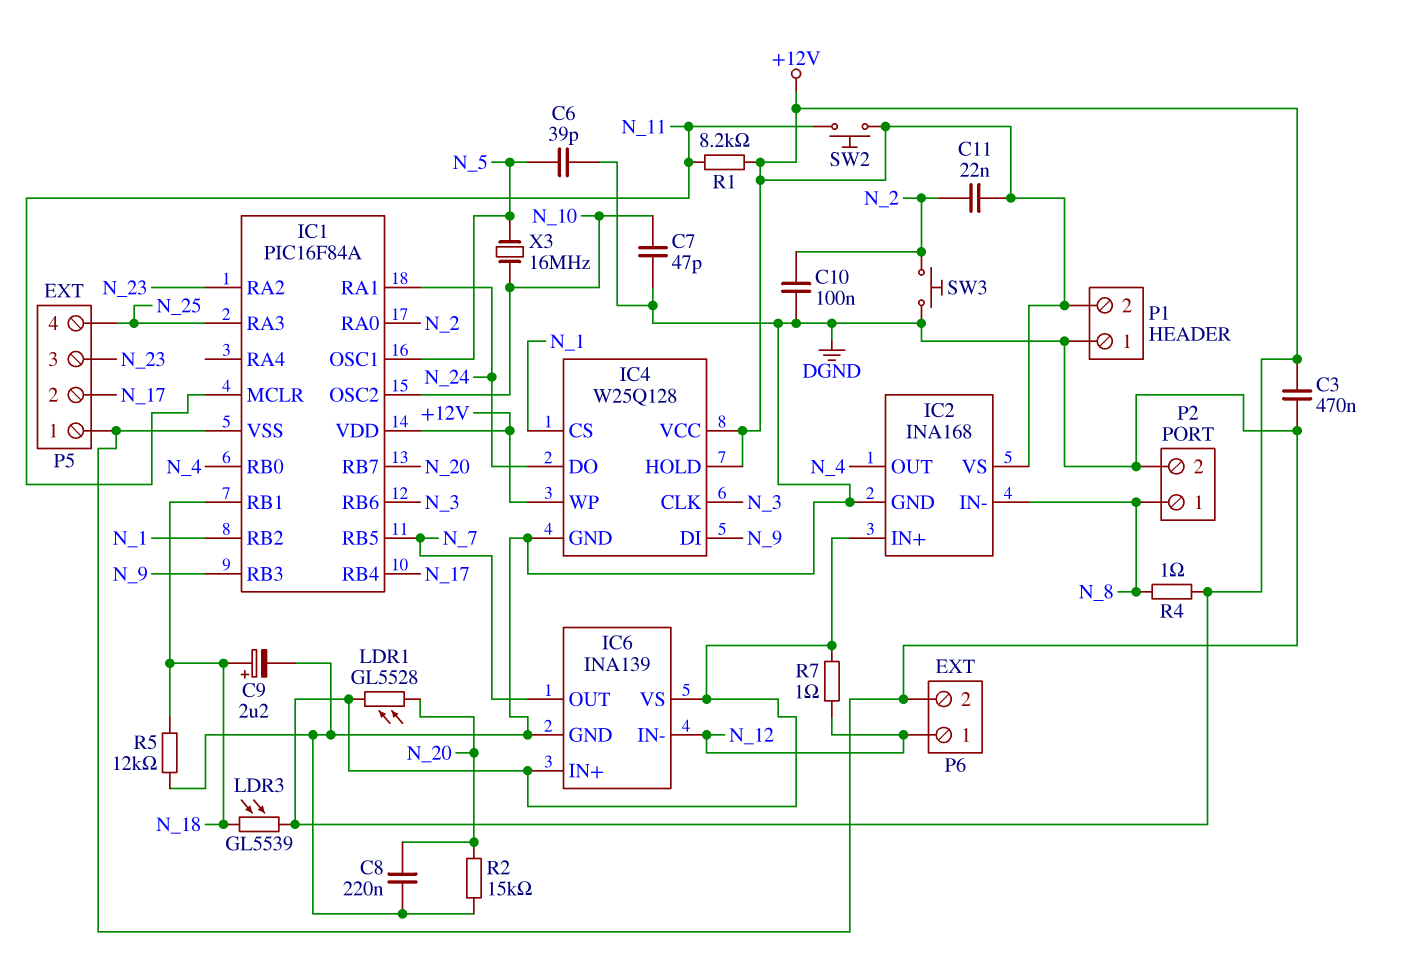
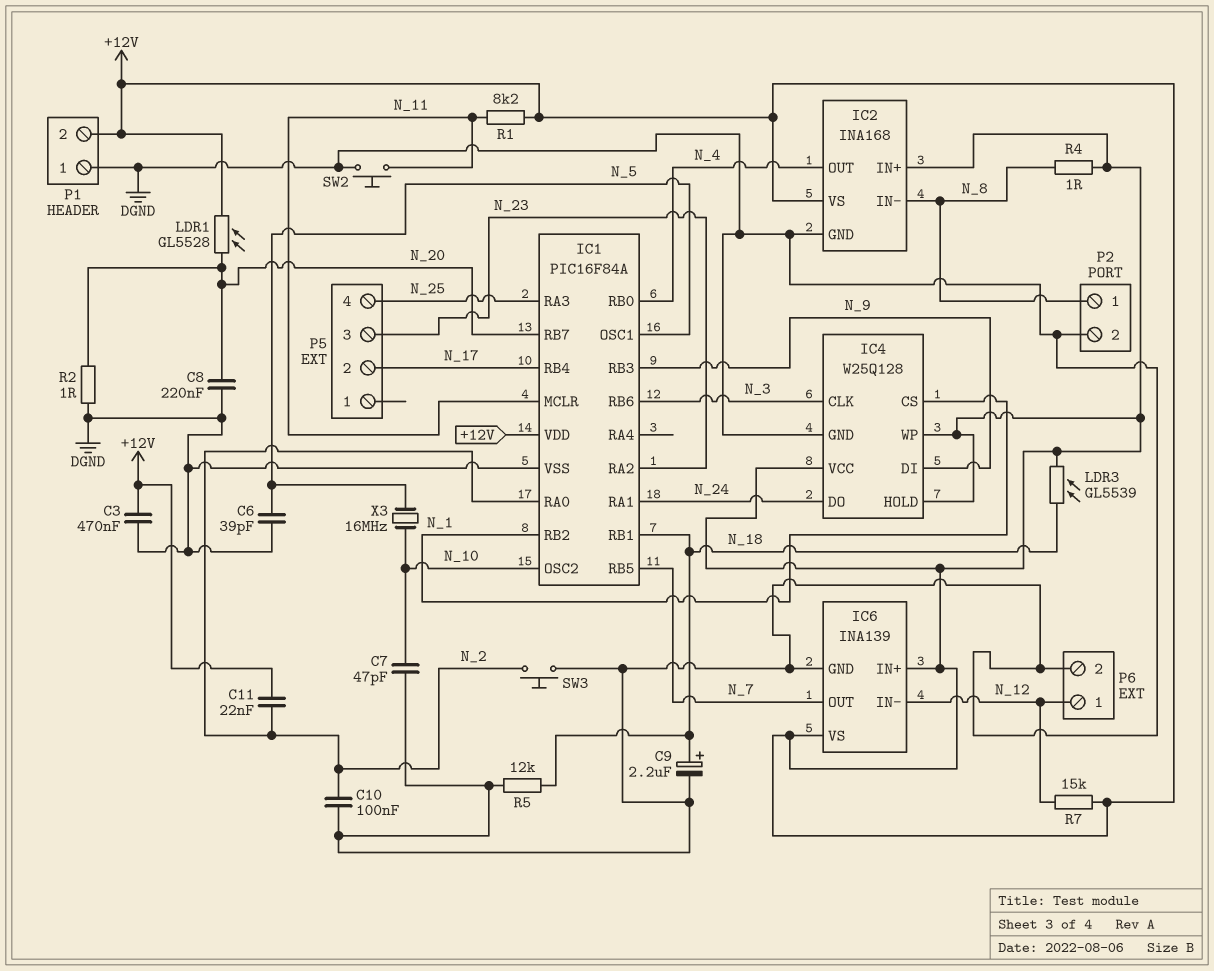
P5 pin 1: DGND -> none
R2: 15k (DGND, N_20) -> 1 (DGND, N_20)
R7: 1 (+12V, N_12) -> 15k (+12V, N_12)
SW2: button (+12V, N_11) -> button (DGND, N_11)

